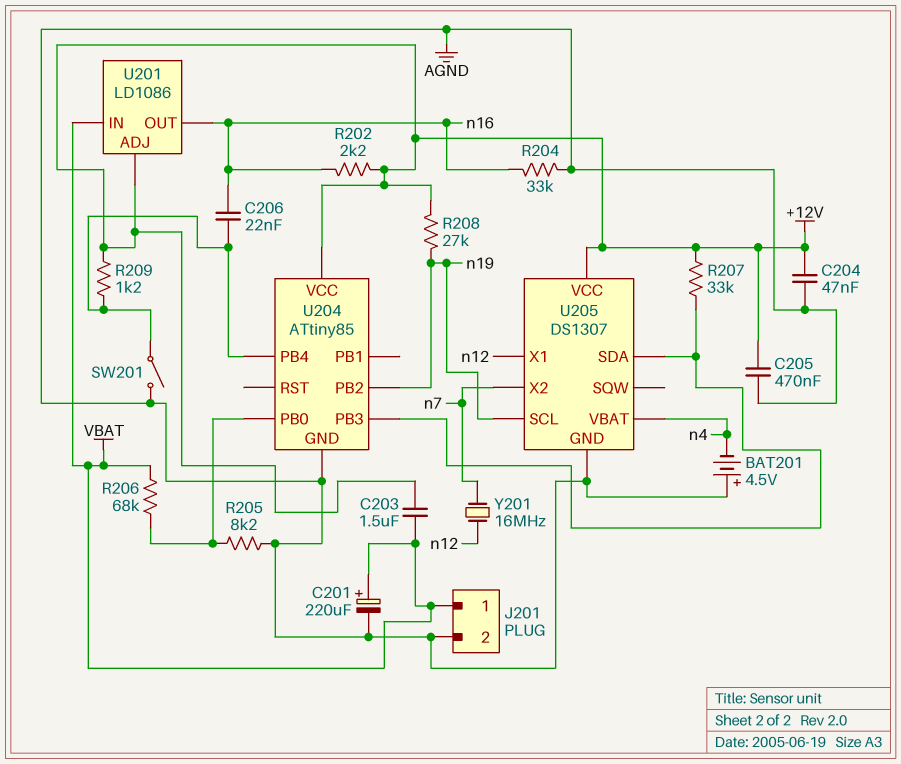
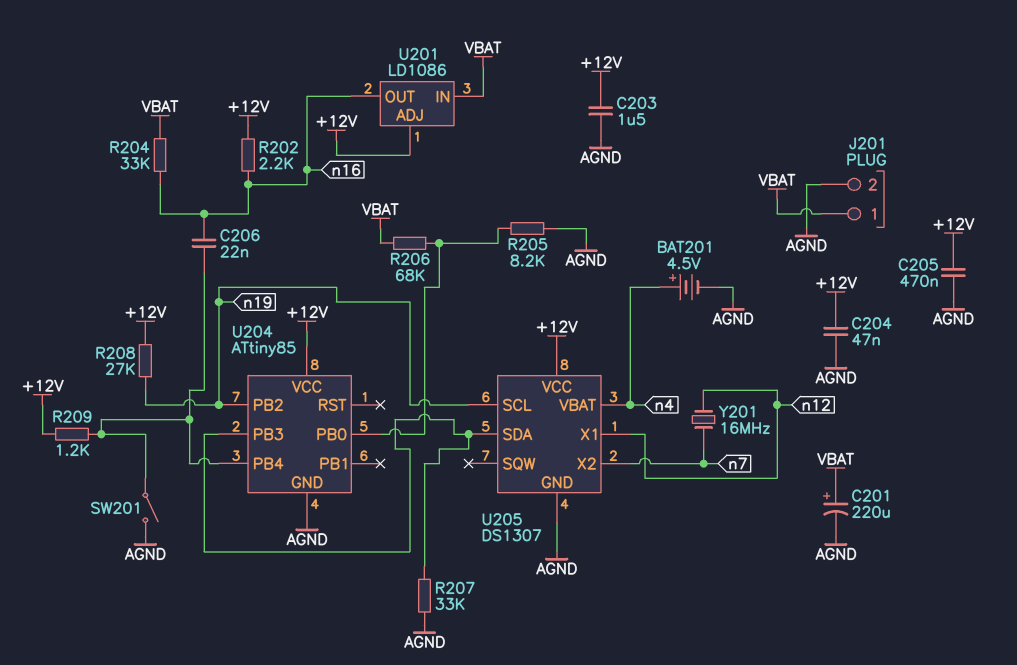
BAT201: 4.5V (plus AGND, minus n4) -> 4.5V (plus n4, minus AGND)
C203: 1.5uF (+12V, VBAT) -> 1.5uF (+12V, AGND)
R204: 33k (AGND, n16) -> 33k (VBAT, n16)
R207: 33k (+12V, U204/PB3) -> 33k (AGND, U204/PB3)

